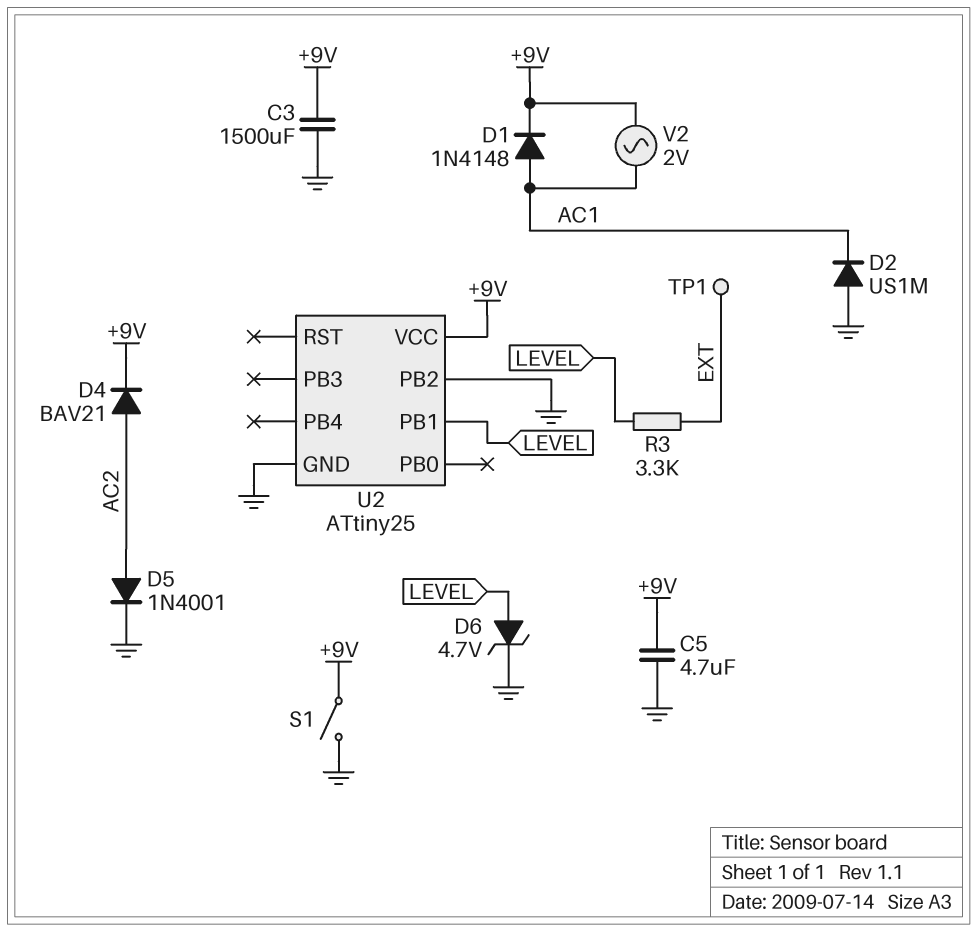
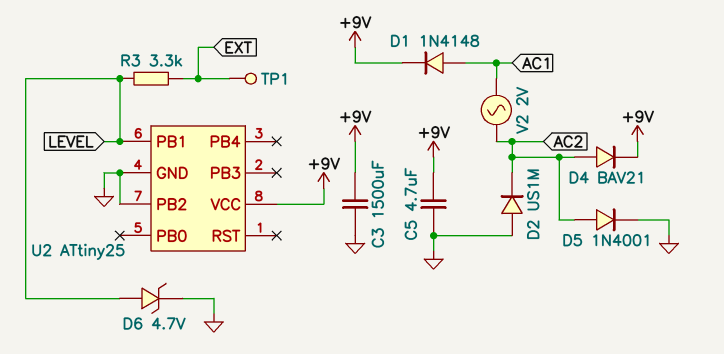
D2: diode US1M (A GND, K AC1) -> diode US1M (A GND, K AC2)
S1: switch (+9V, GND) -> none
V2: AC 2V (+9V, AC1) -> AC 2V (AC1, AC2)

